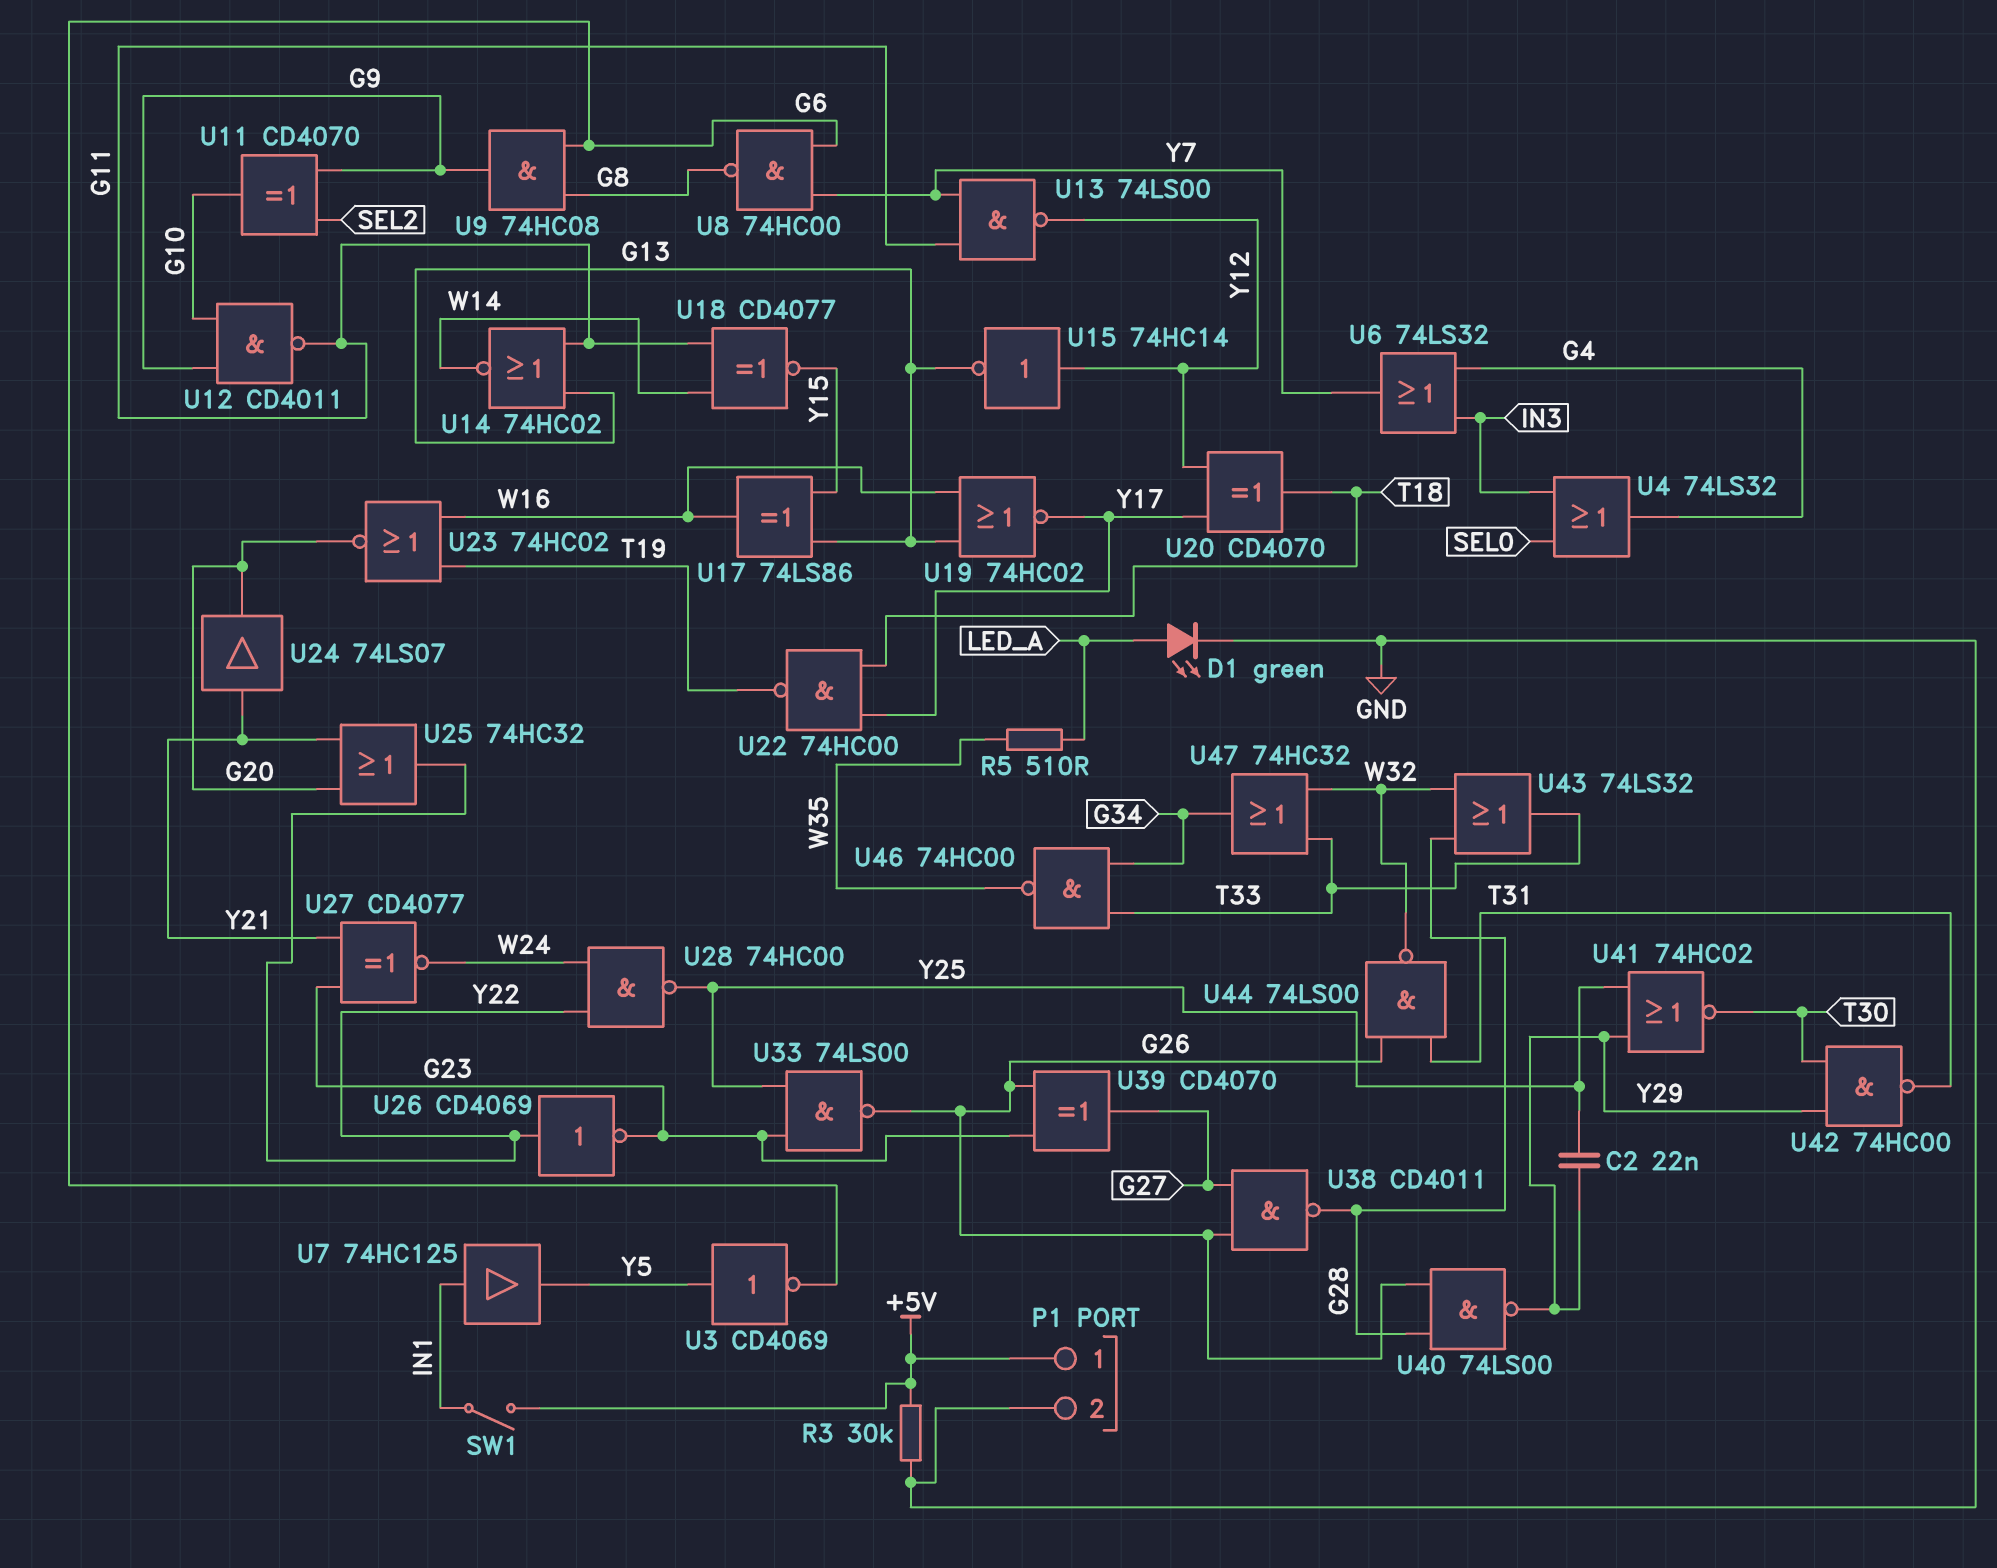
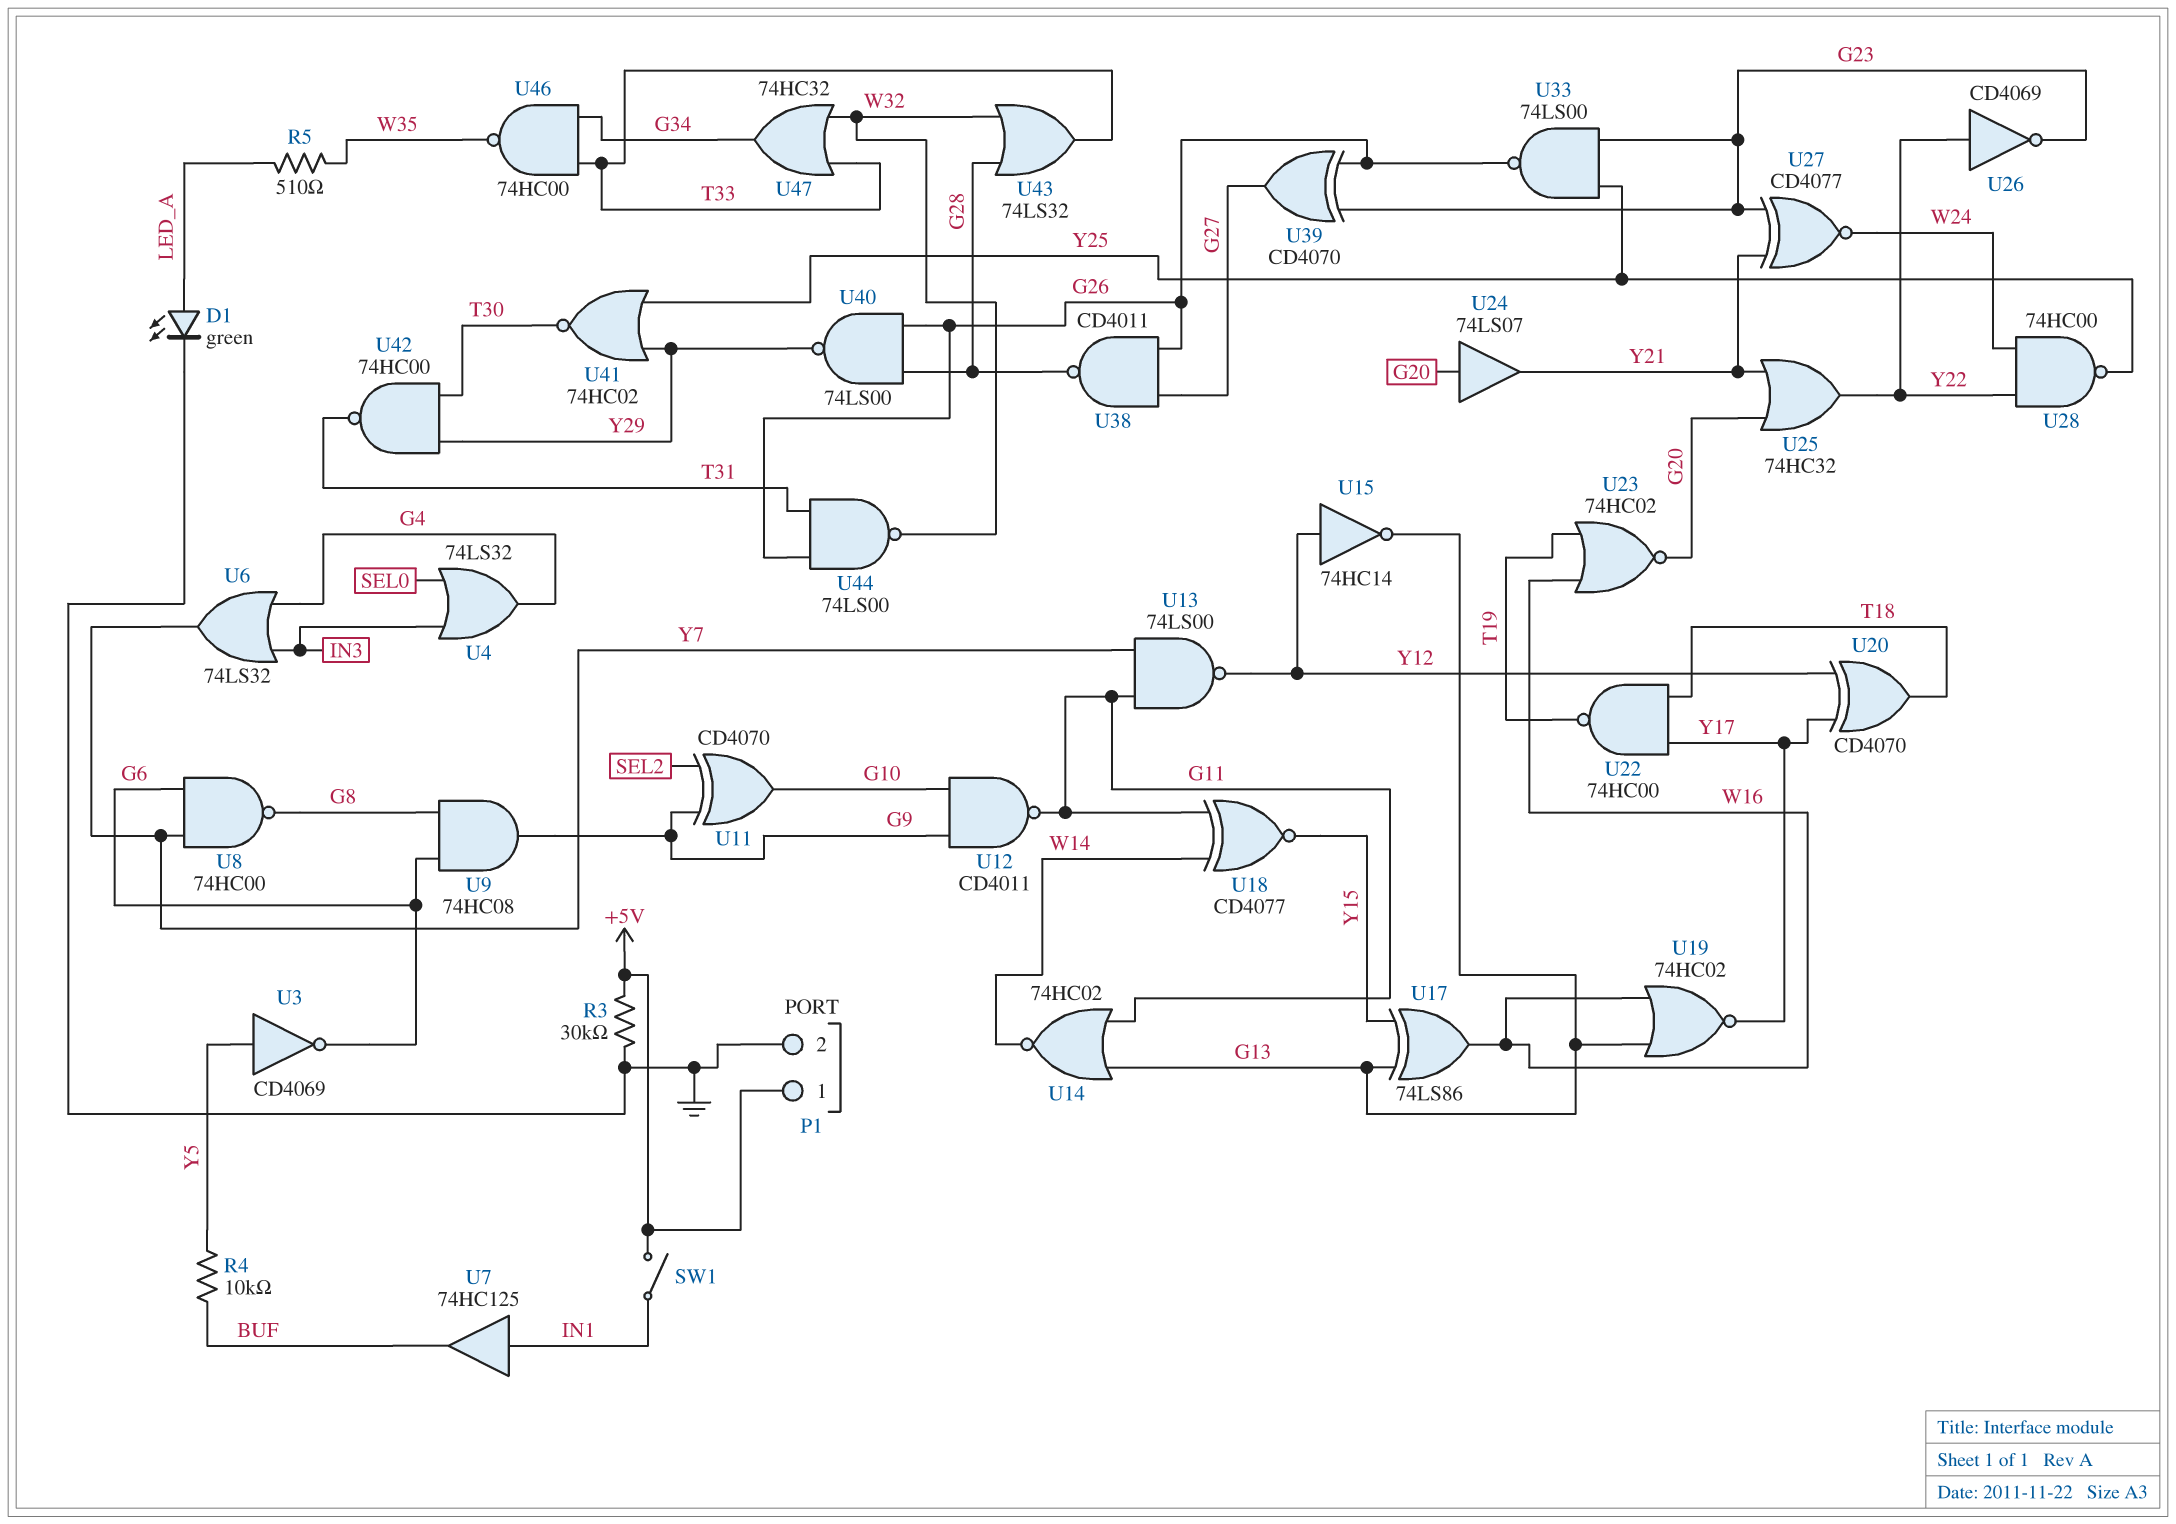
C2: 22nF (Y25, Y29) -> none
R4: none -> 10k (BUF, Y5)
U7: buffer 74HC125 (in IN1, out Y5) -> buffer 74HC125 (in IN1, out BUF)
U24: buffer 74LS07 (in Y21, out G20) -> buffer 74LS07 (in G20, out Y21)

